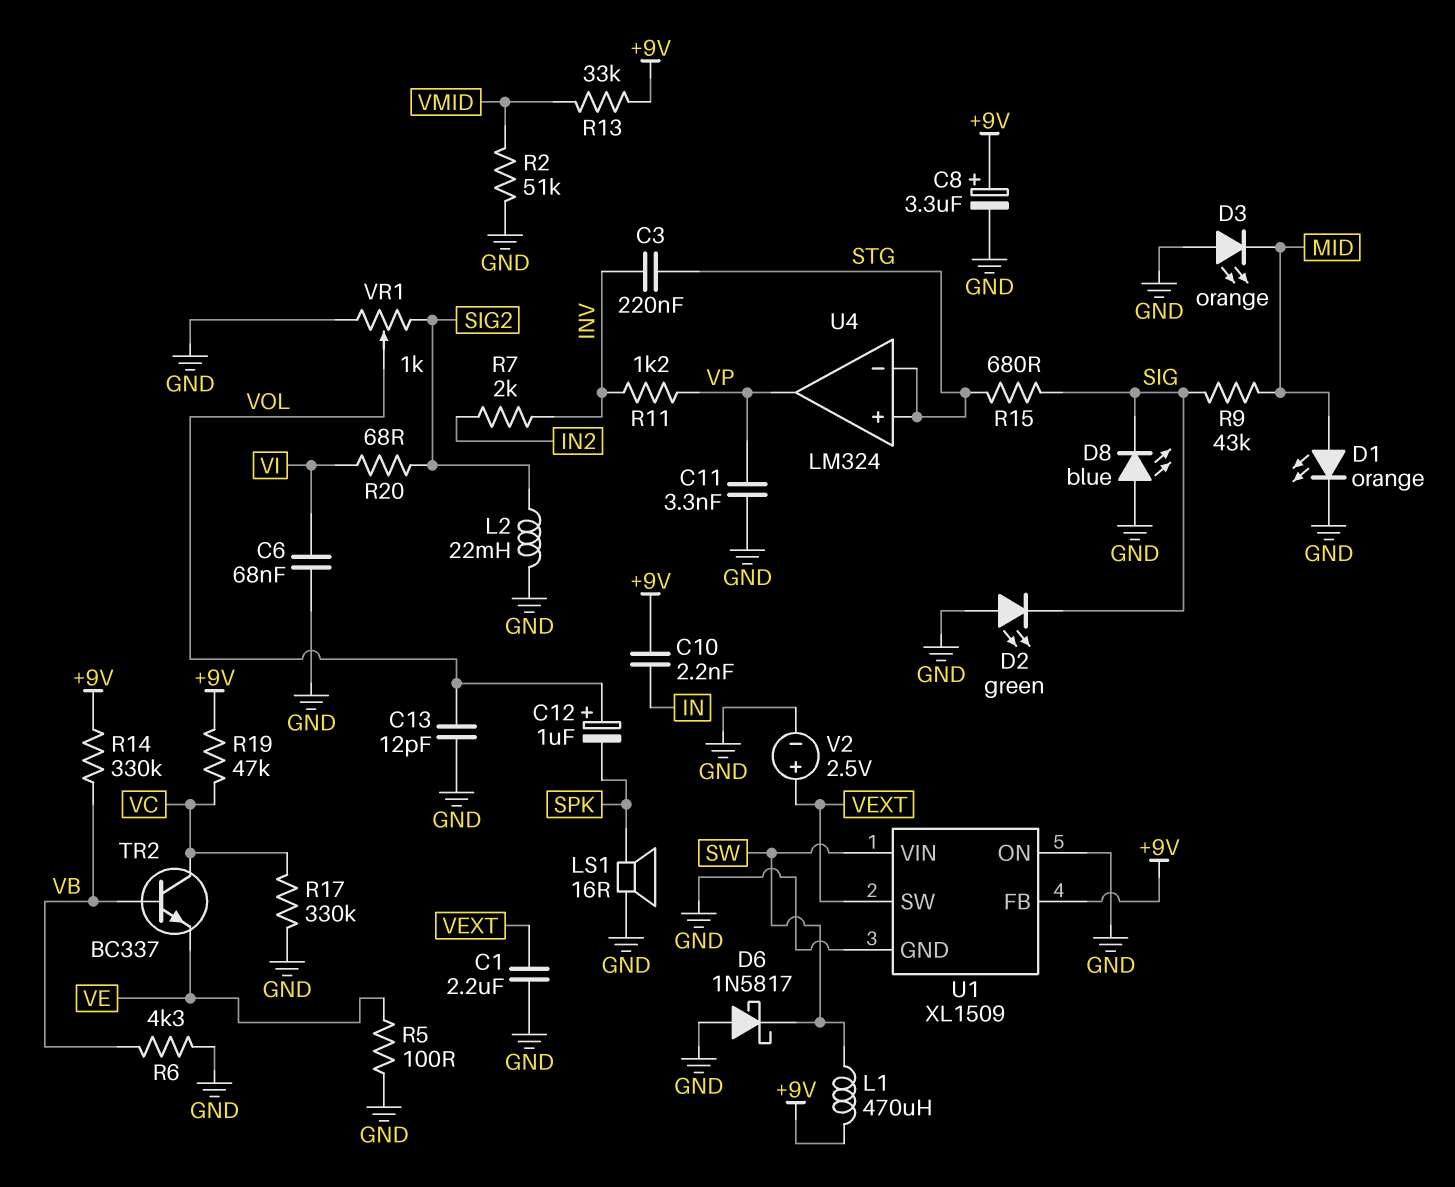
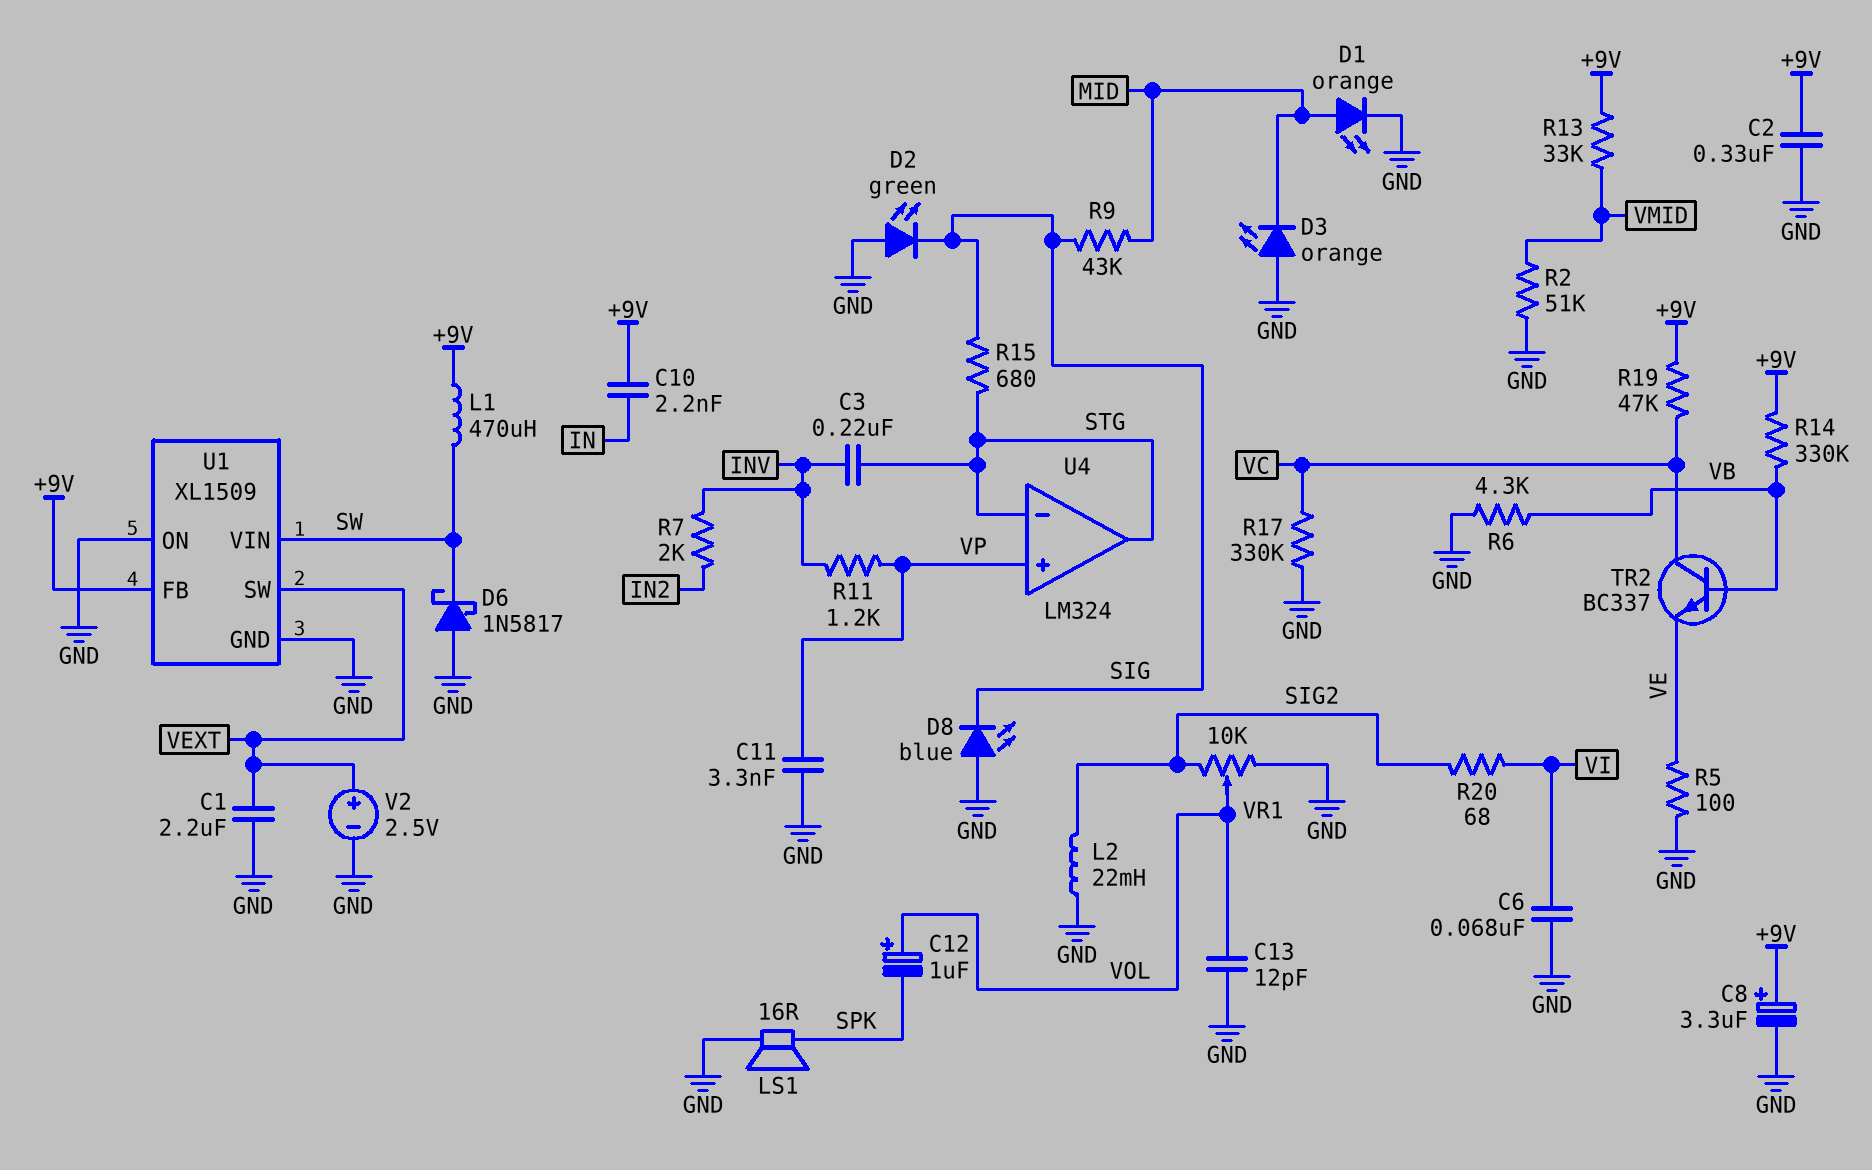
C2: none -> 330nF (+9V, GND)
U4 pin in+: STG -> VP
U4 pin out: VP -> STG
VR1: 1k (GND, SIG2, wiper VOL) -> 10k (GND, SIG2, wiper VOL)

